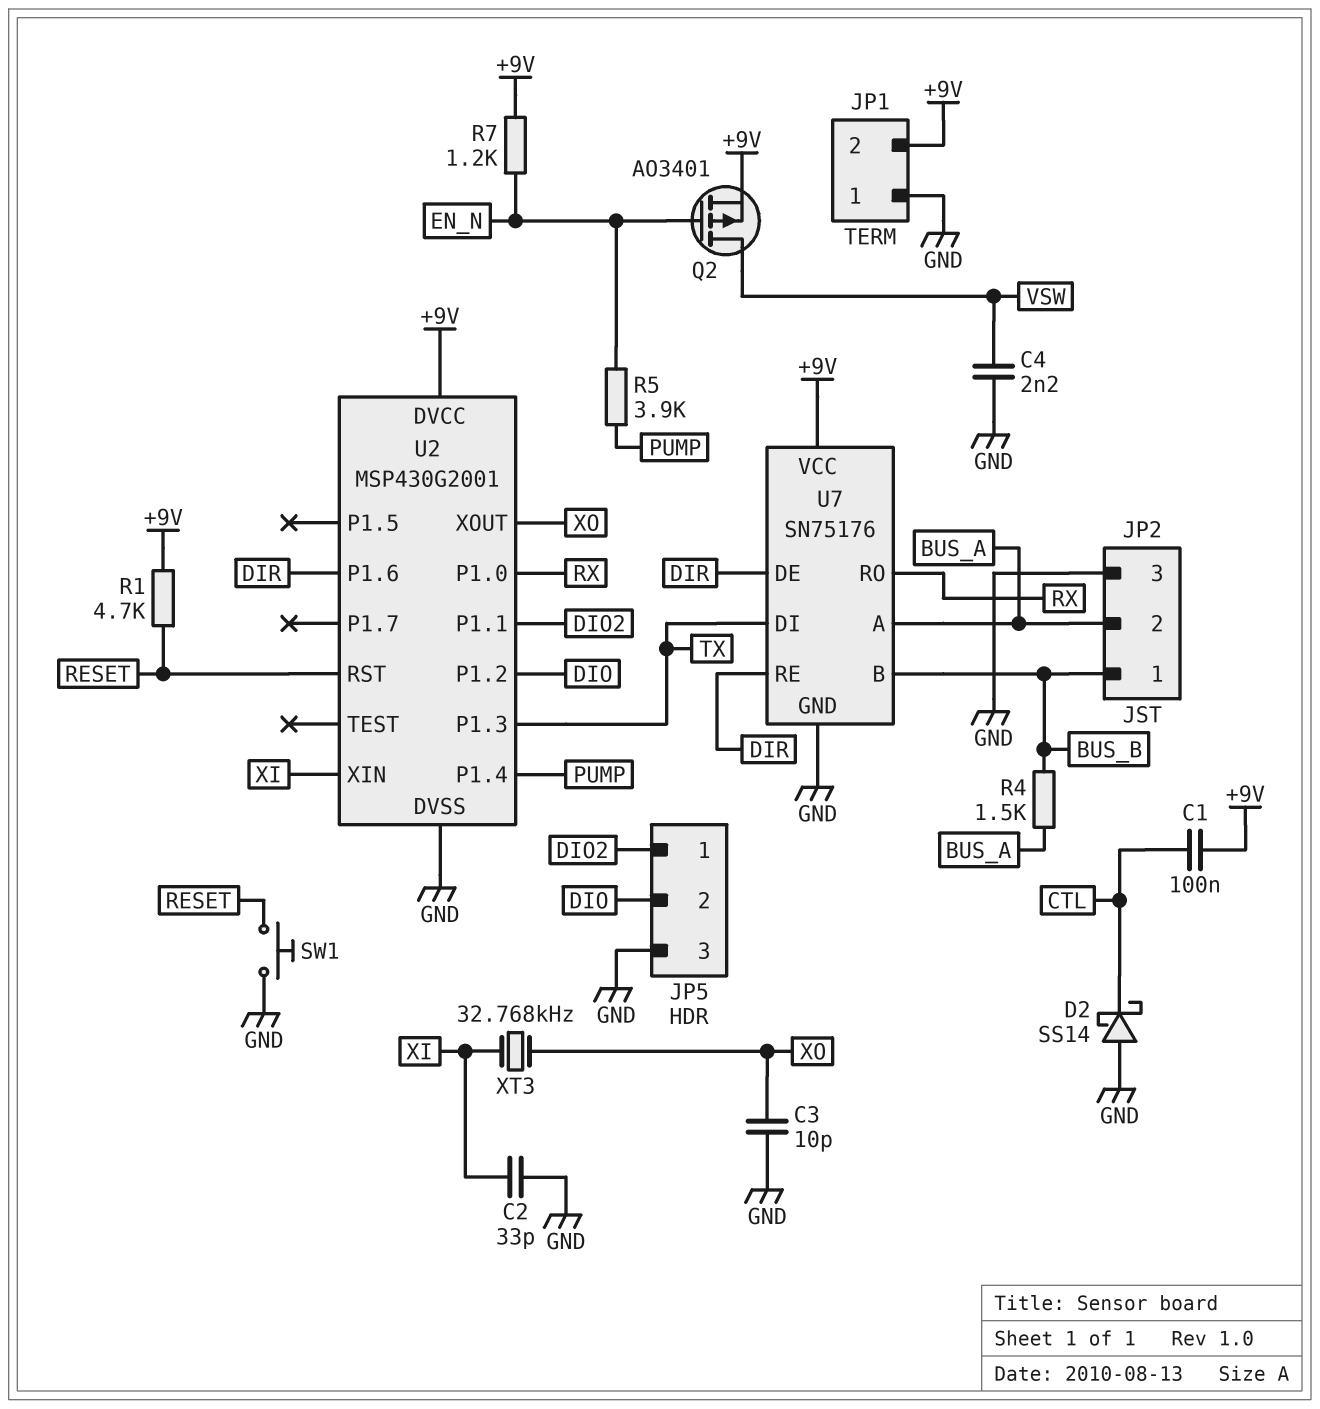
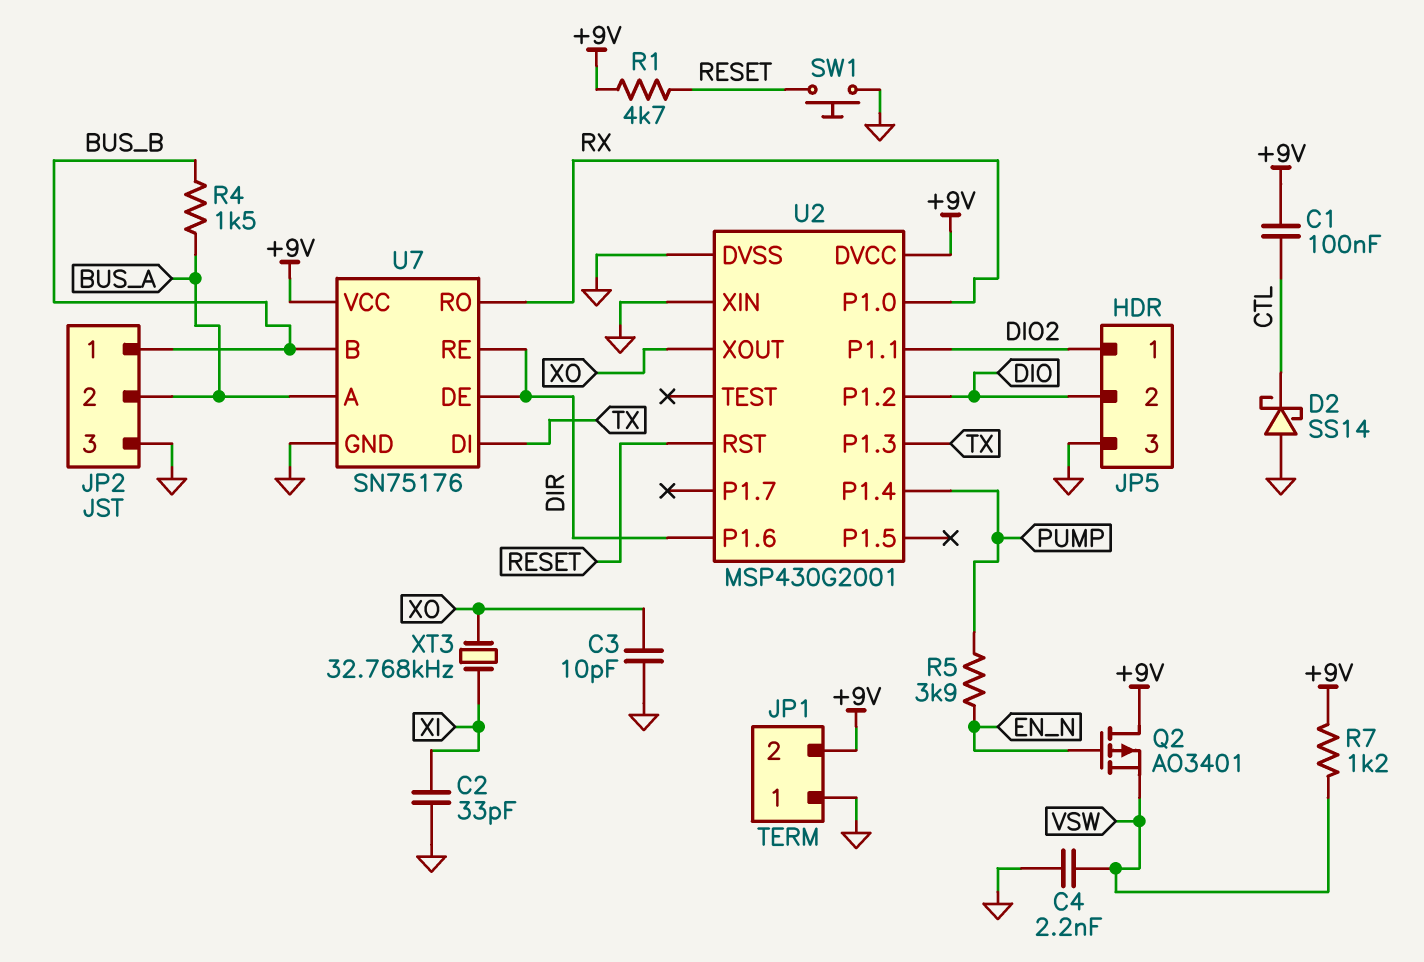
Q2: PMOS AO3401 (G EN_N, D VSW, S +9V) -> PMOS AO3401 (G EN_N, D +9V, S VSW)
R7: 1.2k (+9V, EN_N) -> 1.2k (+9V, VSW)
U2 pin XIN: XI -> GND

